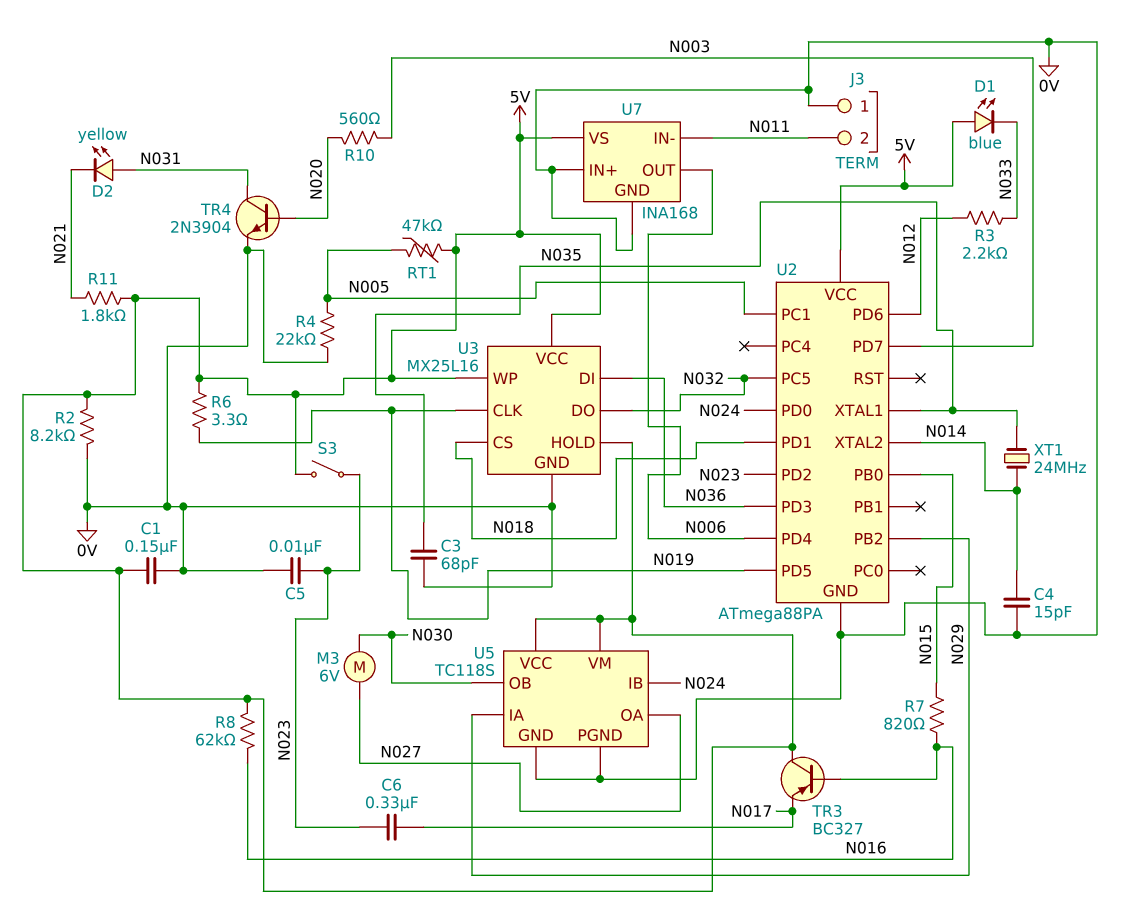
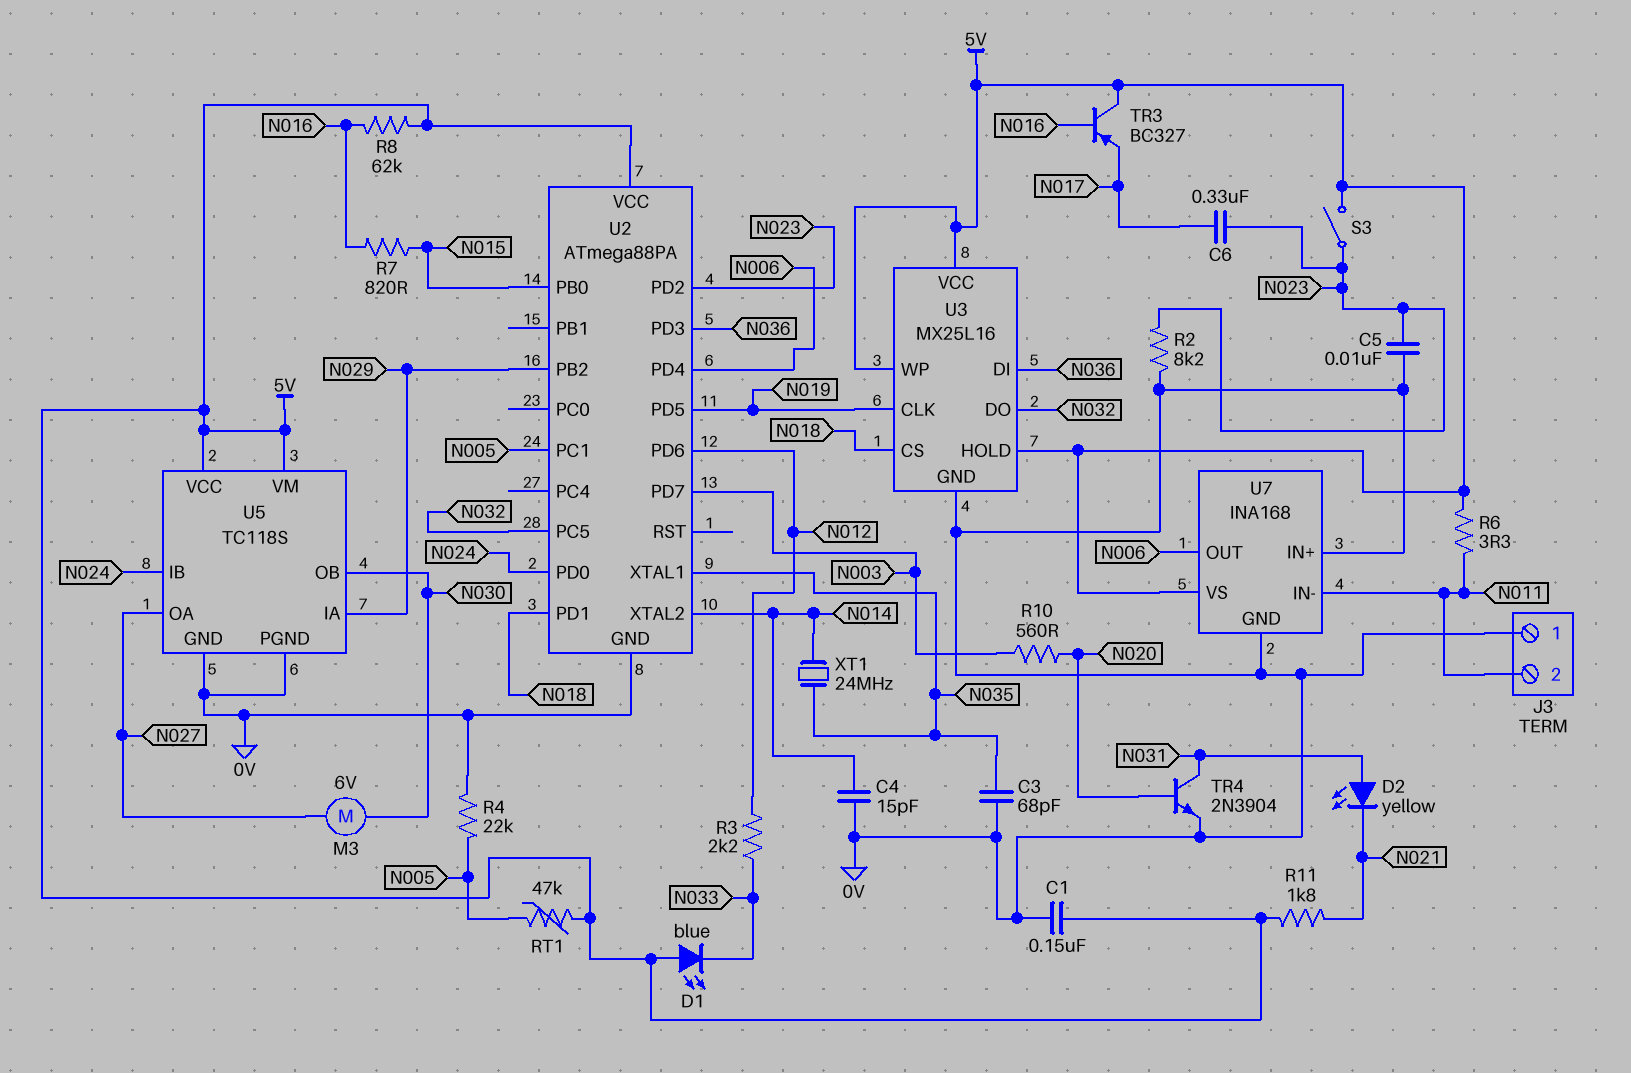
R2: 8.2k (0V, 5V) -> 8.2k (0V, N023)
R6: 3.3 (5V, N019) -> 3.3 (5V, N011)

